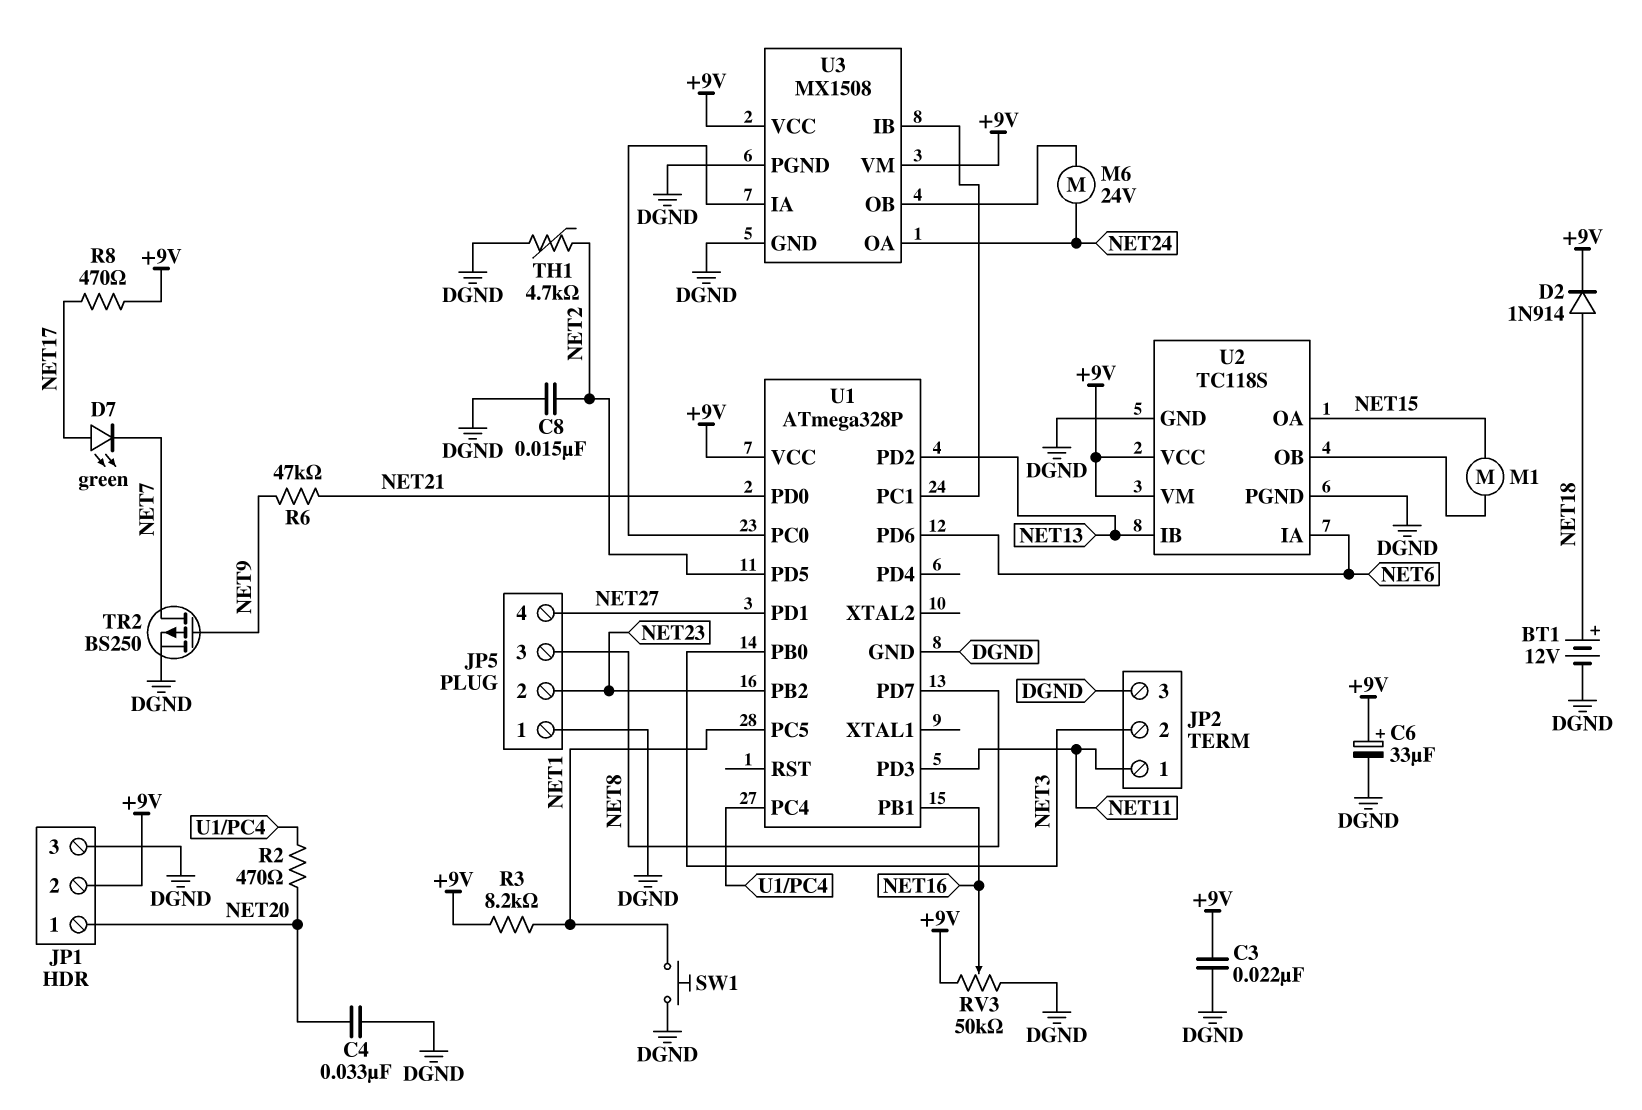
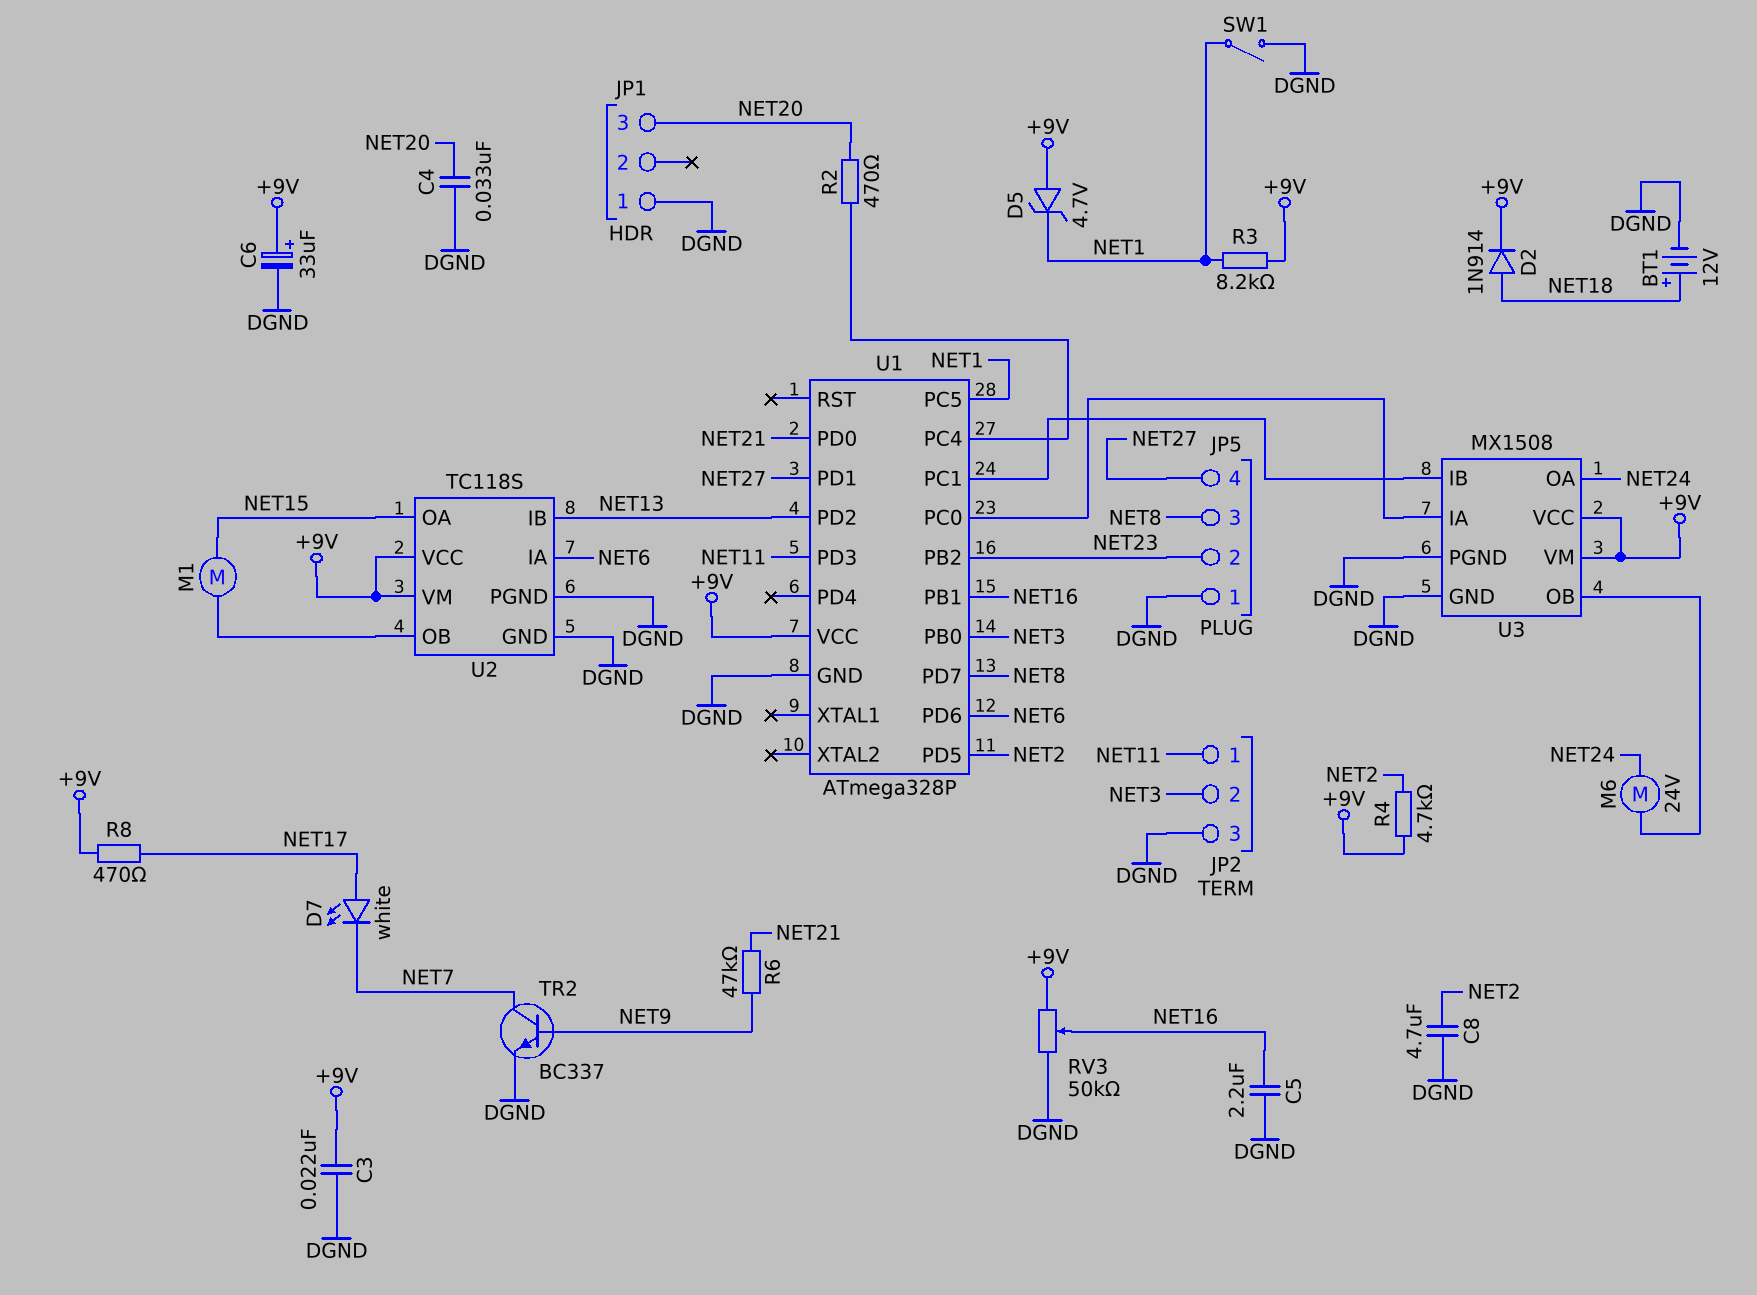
C5: none -> 2.2uF (DGND, NET16)
C8: 15nF (DGND, NET2) -> 4.7uF (DGND, NET2)
D5: none -> zener 4.7V (A +9V, K NET1)
D7: LED green (A NET17, K NET7) -> LED white (A NET17, K NET7)
JP1 pin 1: NET20 -> DGND
JP1 pin 2: +9V -> none
JP1 pin 3: DGND -> NET20
R4: none -> 4.7k (+9V, NET2)
SW1: button (DGND, NET1) -> switch (DGND, NET1)
TH1: 4.7k (DGND, NET2) -> none
TR2: PMOS BS250 (G NET9, D NET7, S DGND) -> NPN BC337 (B NET9, C NET7, E DGND)

